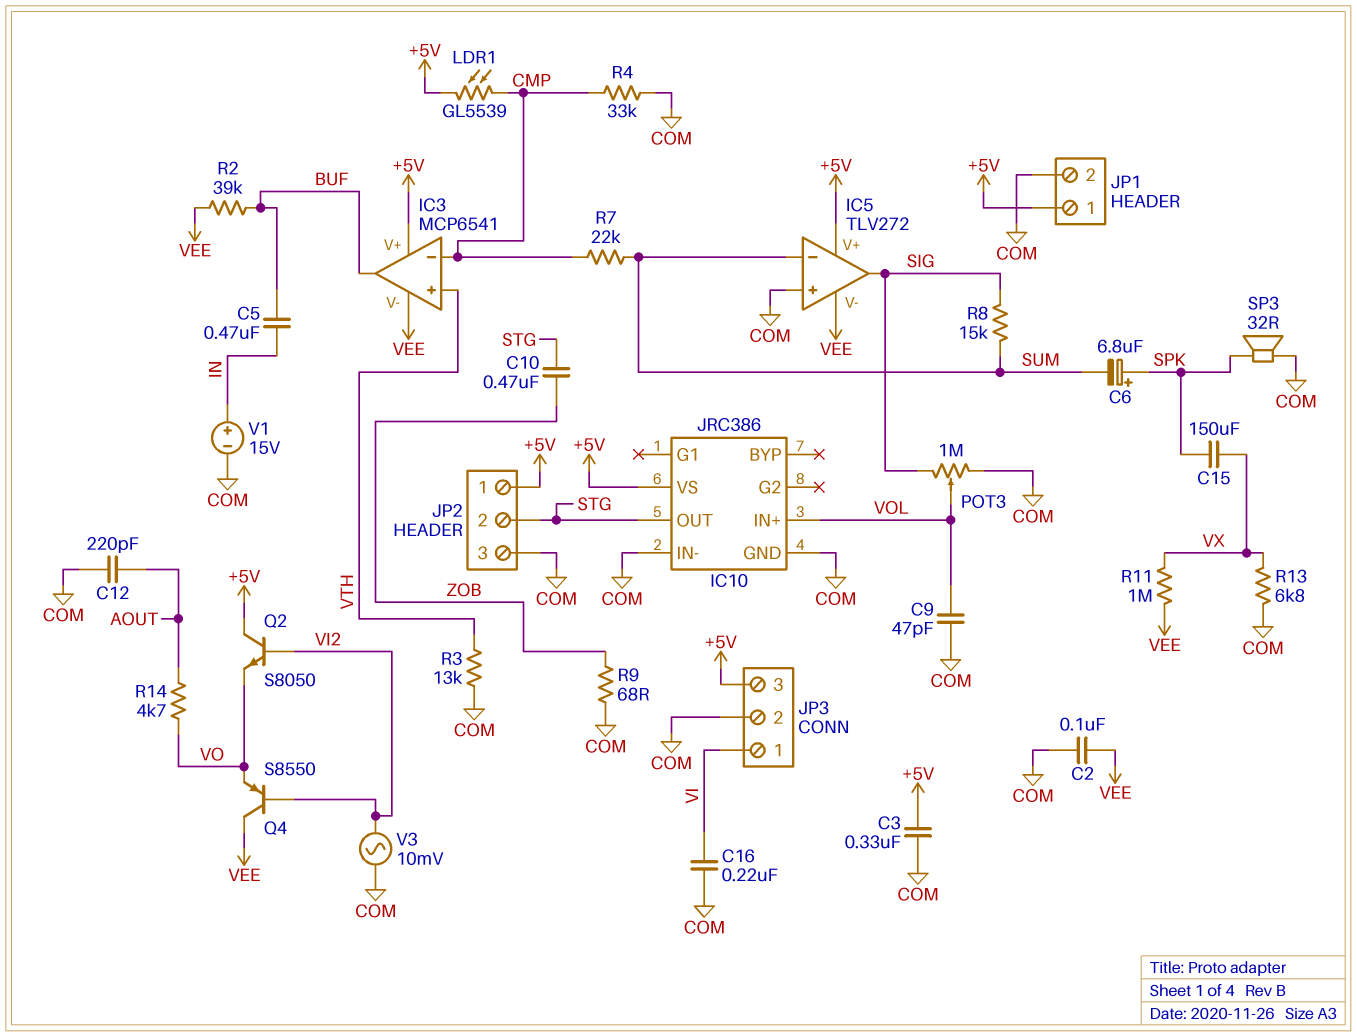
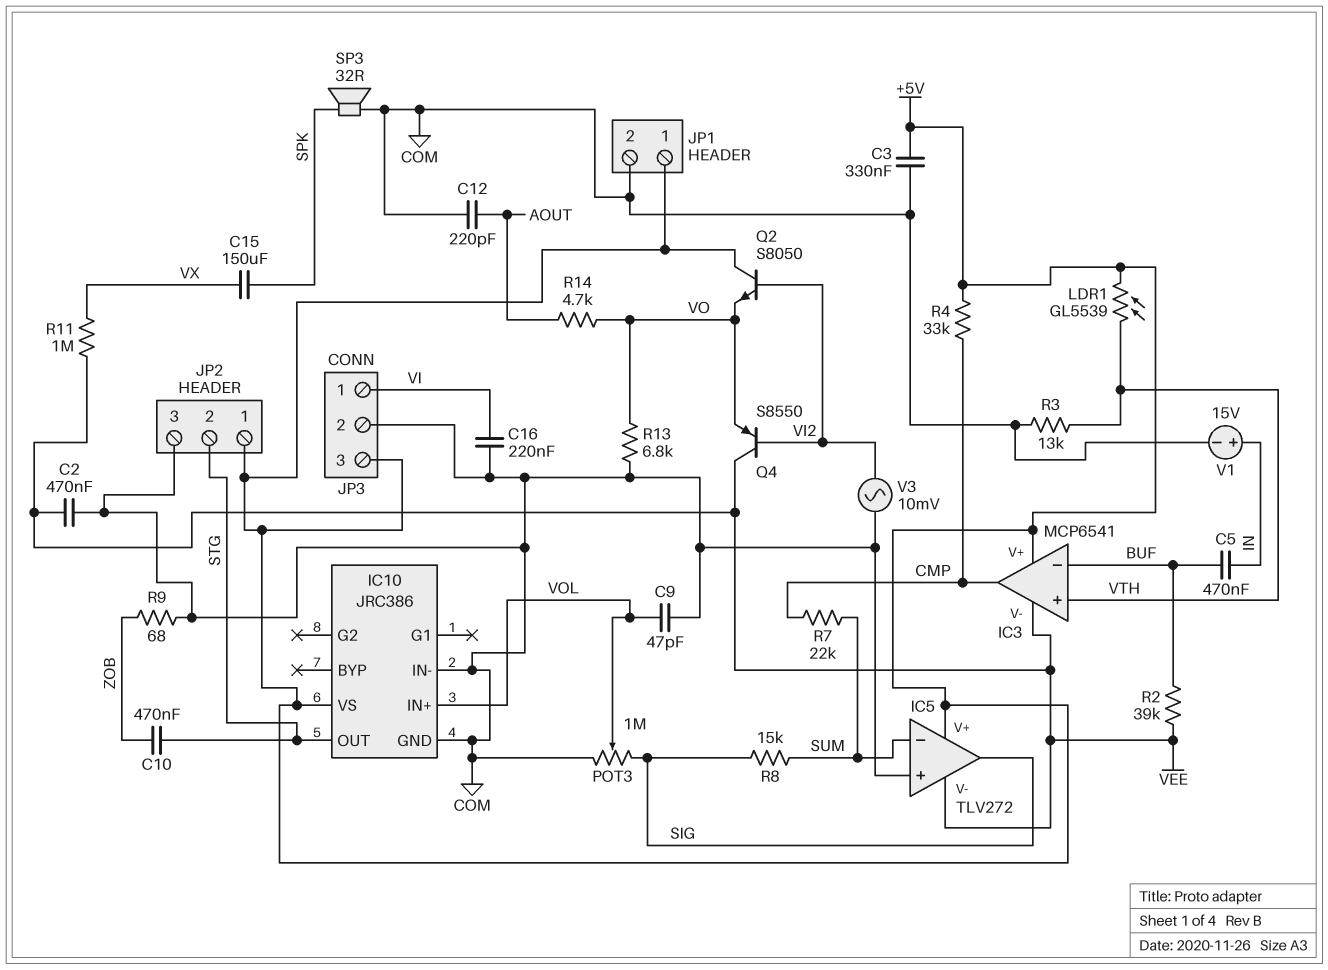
C2: 100nF (COM, VEE) -> 470nF (COM, VEE)
C6: 6.8uF (plus SPK, minus SUM) -> none
IC3 pin in-: CMP -> BUF
IC3 pin out: BUF -> CMP
LDR1: GL5539 (+5V, CMP) -> GL5539 (+5V, VTH)
R4: 33k (CMP, COM) -> 33k (+5V, CMP)
R13: 6.8k (COM, VX) -> 6.8k (COM, VO)

